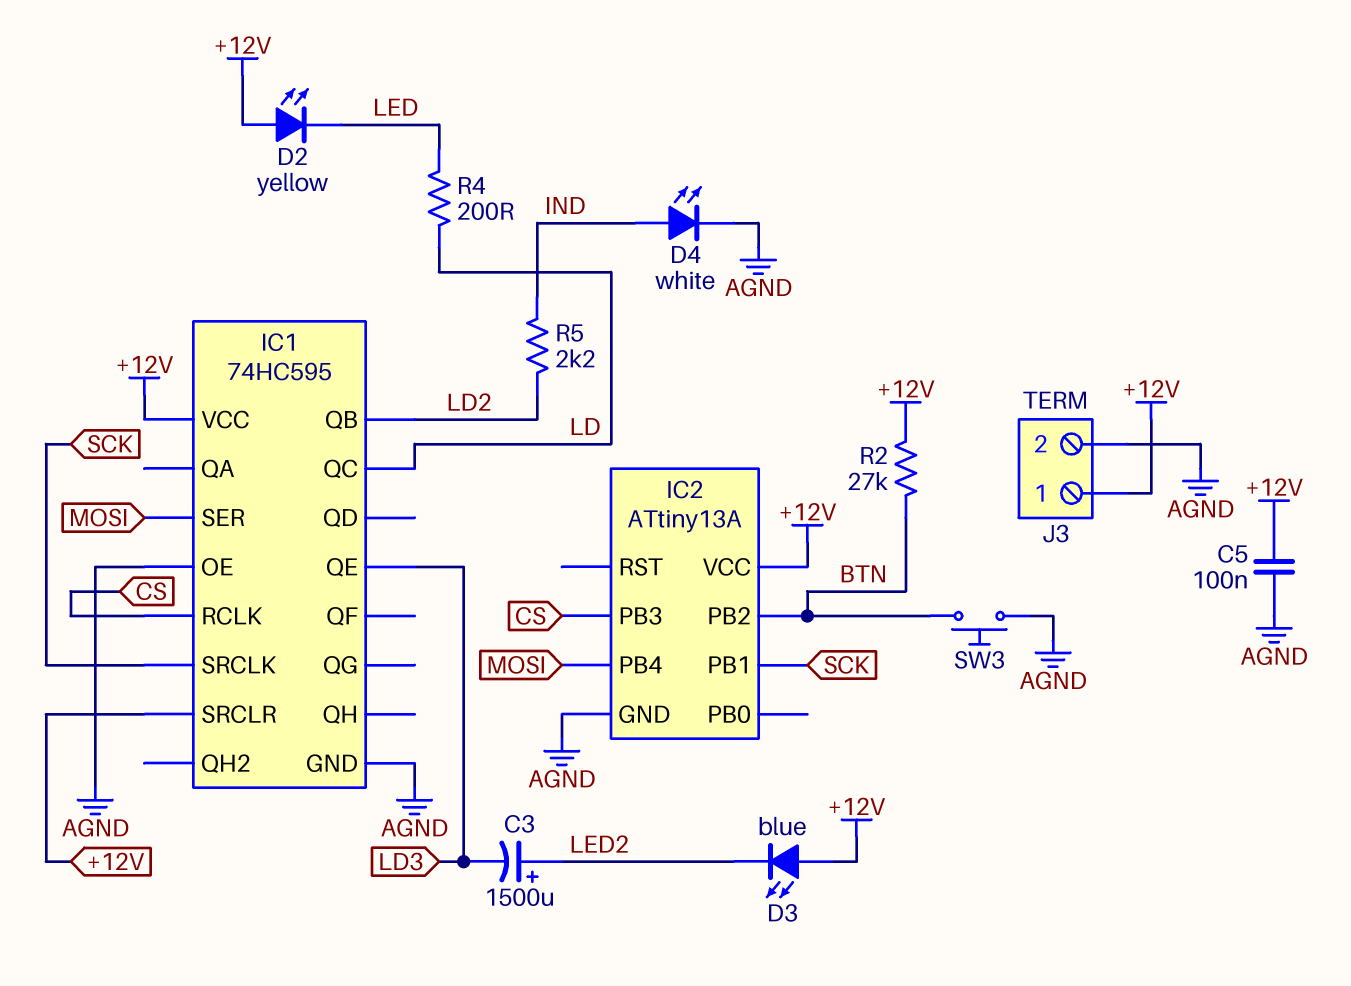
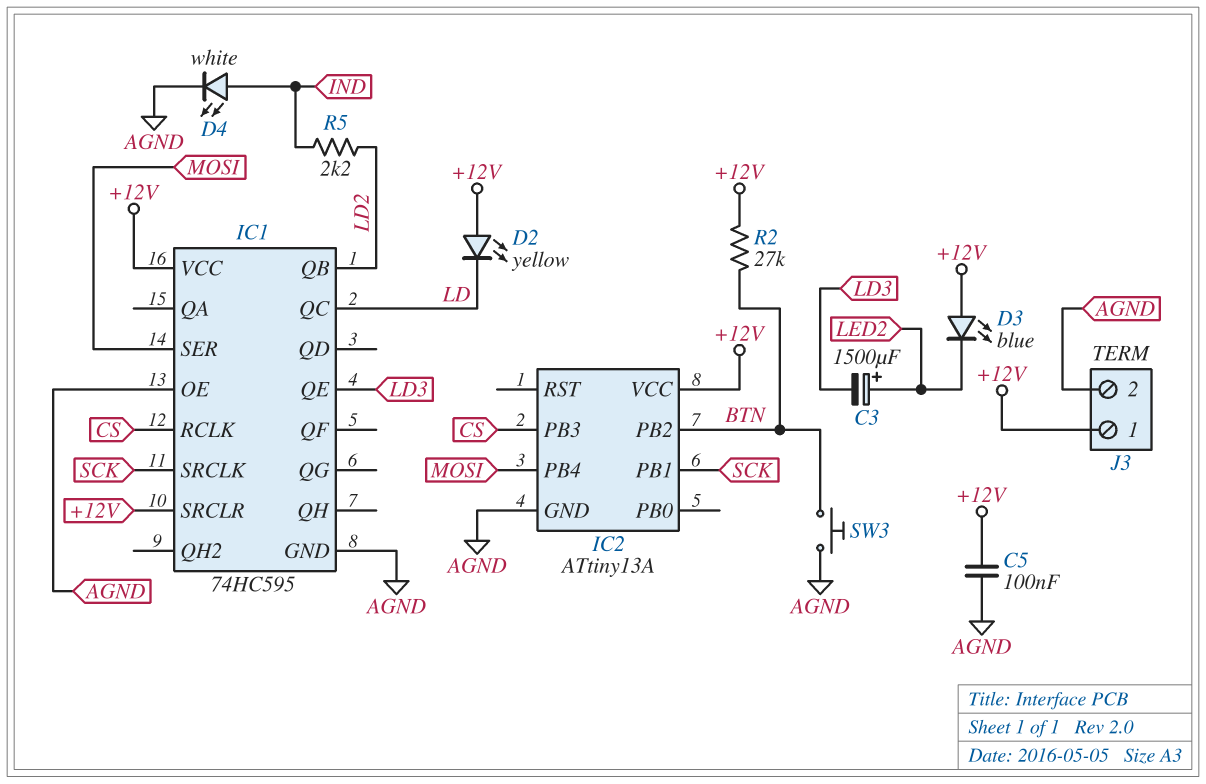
D2: LED yellow (A +12V, K LED) -> LED yellow (A +12V, K LD)
R4: 200 (LD, LED) -> none

